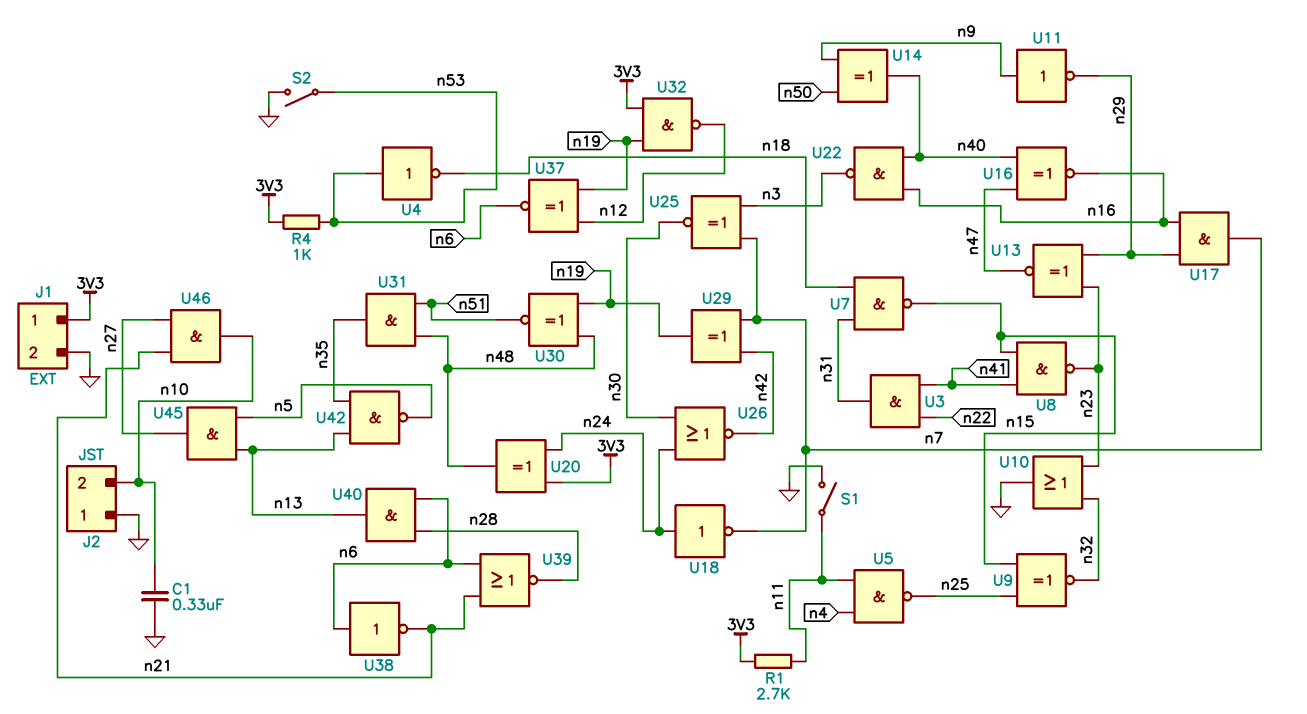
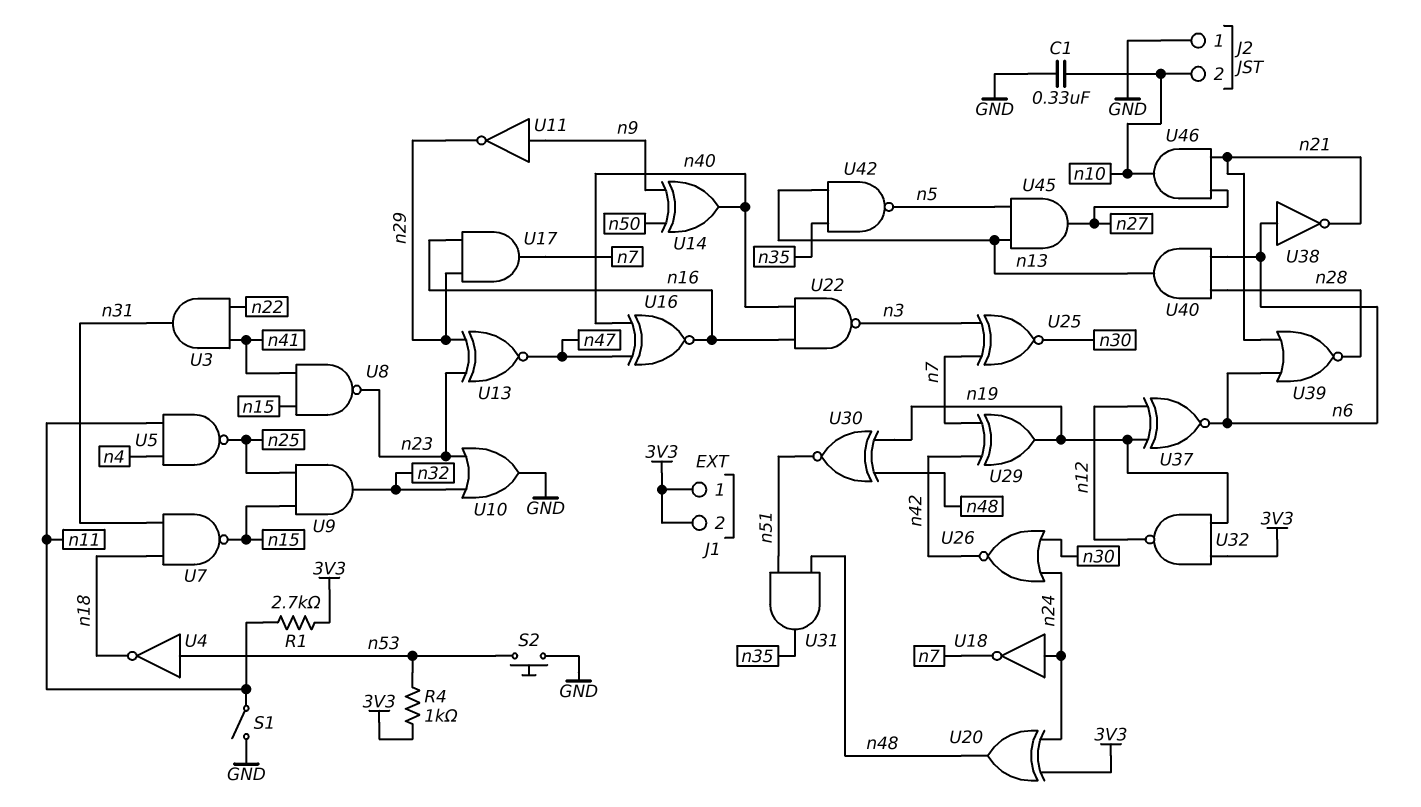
J1 pin 2: GND -> 3V3
S2: switch (GND, n53) -> button (GND, n53)
U9: XNOR (in n15, in n25, out n32) -> AND (in n15, in n25, out n32)

